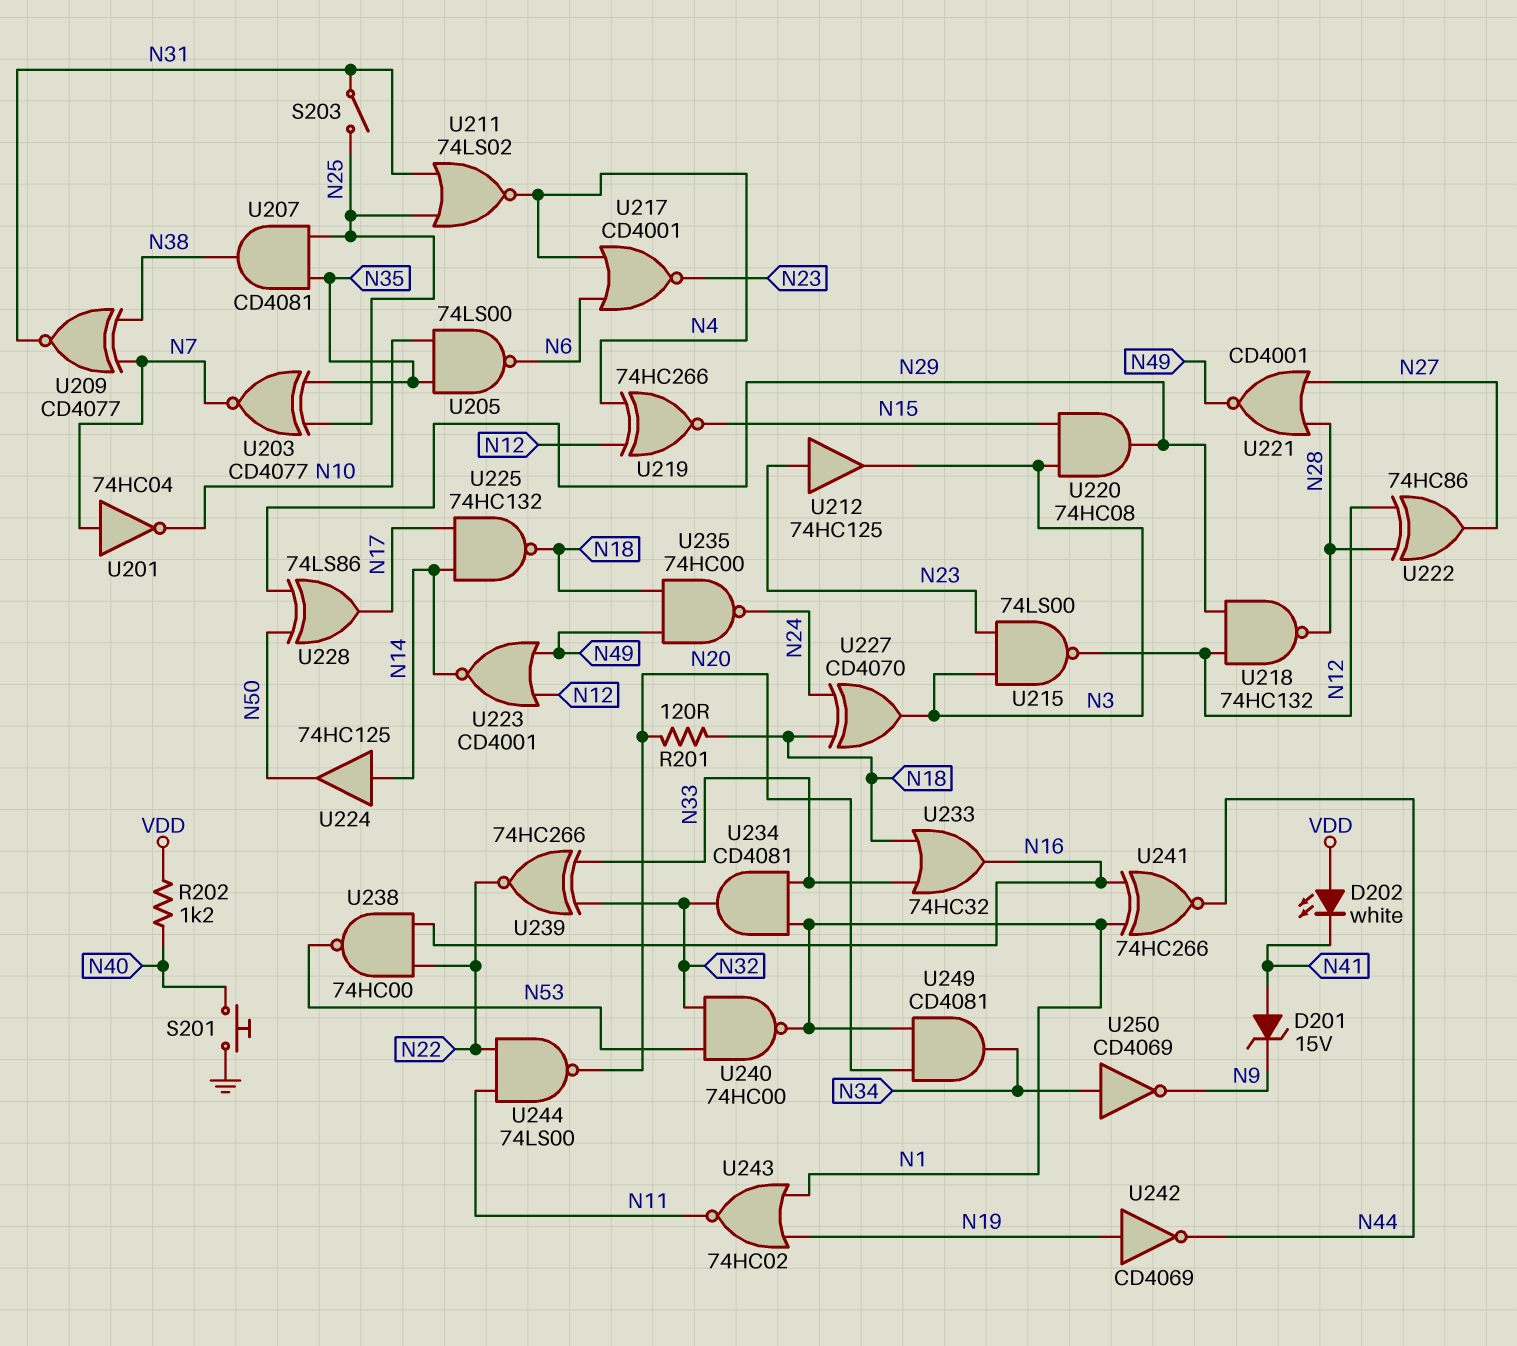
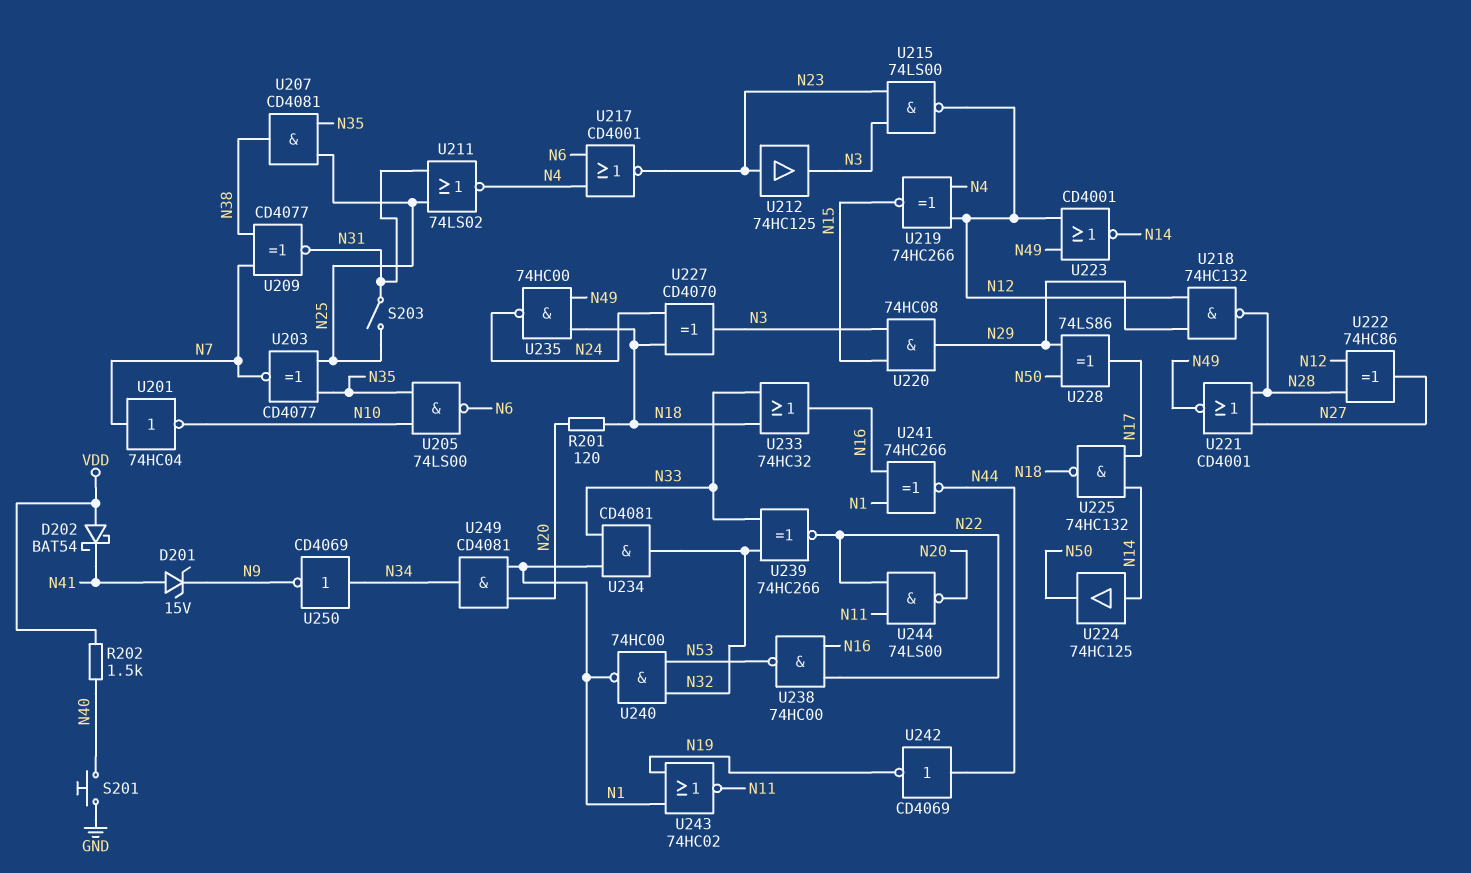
D202: LED white (A VDD, K N41) -> schottky BAT54 (A VDD, K N41)
R202: 1.2k (N40, VDD) -> 1.5k (N40, VDD)
U242: NOT CD4069 (in N19, out N44) -> NOT CD4069 (in N44, out N19)

